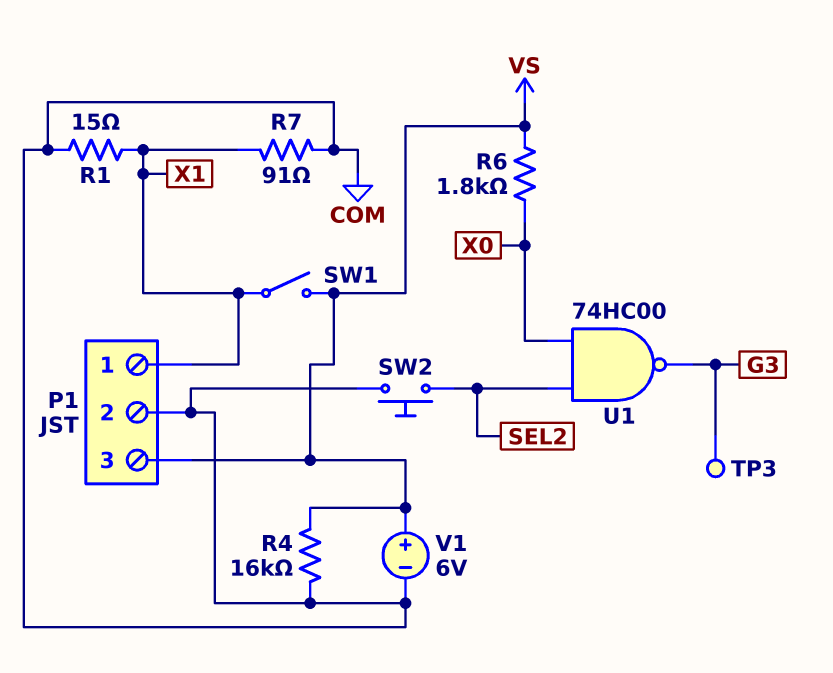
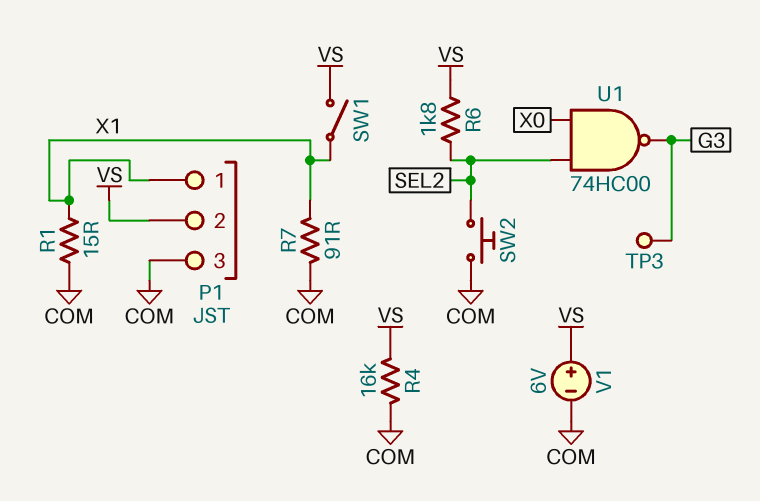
P1 pin 2: COM -> VS
P1 pin 3: VS -> COM
R6: 1.8k (VS, X0) -> 1.8k (SEL2, VS)

